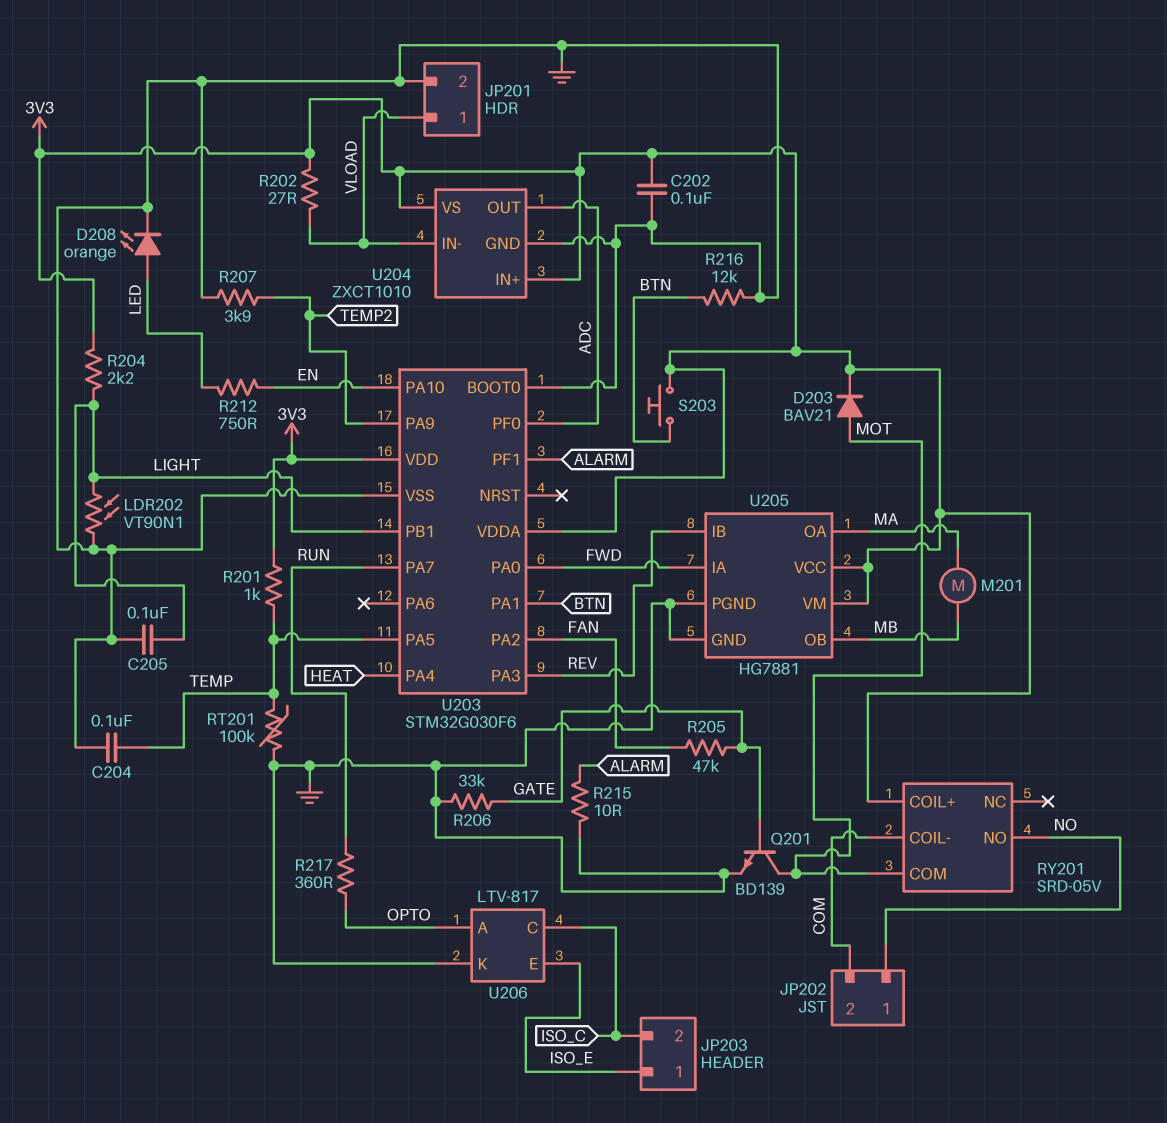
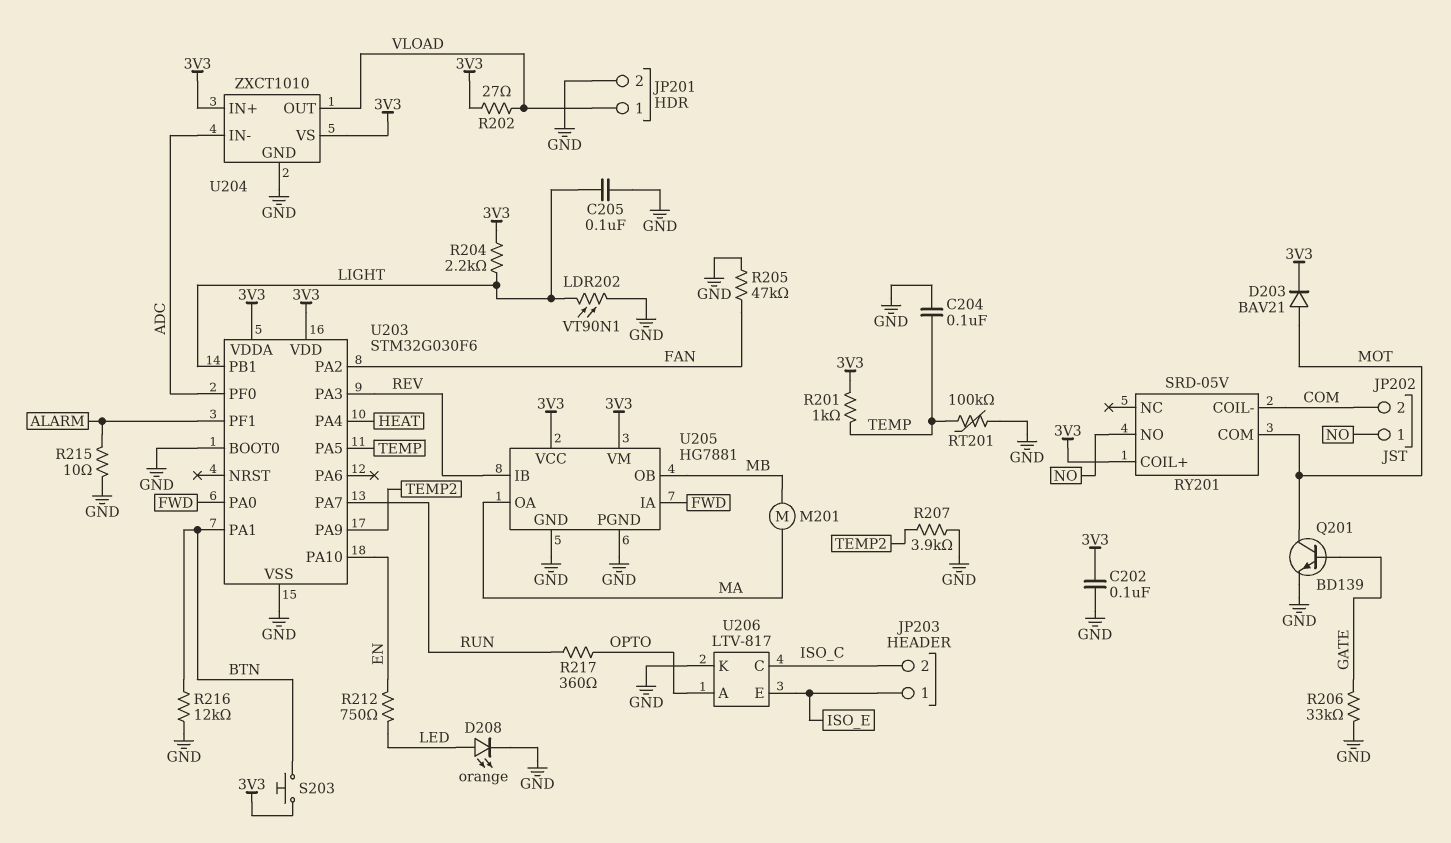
R205: 47k (FAN, GATE) -> 47k (FAN, GND)
U204 pin IN-: VLOAD -> ADC
U204 pin OUT: ADC -> VLOAD

